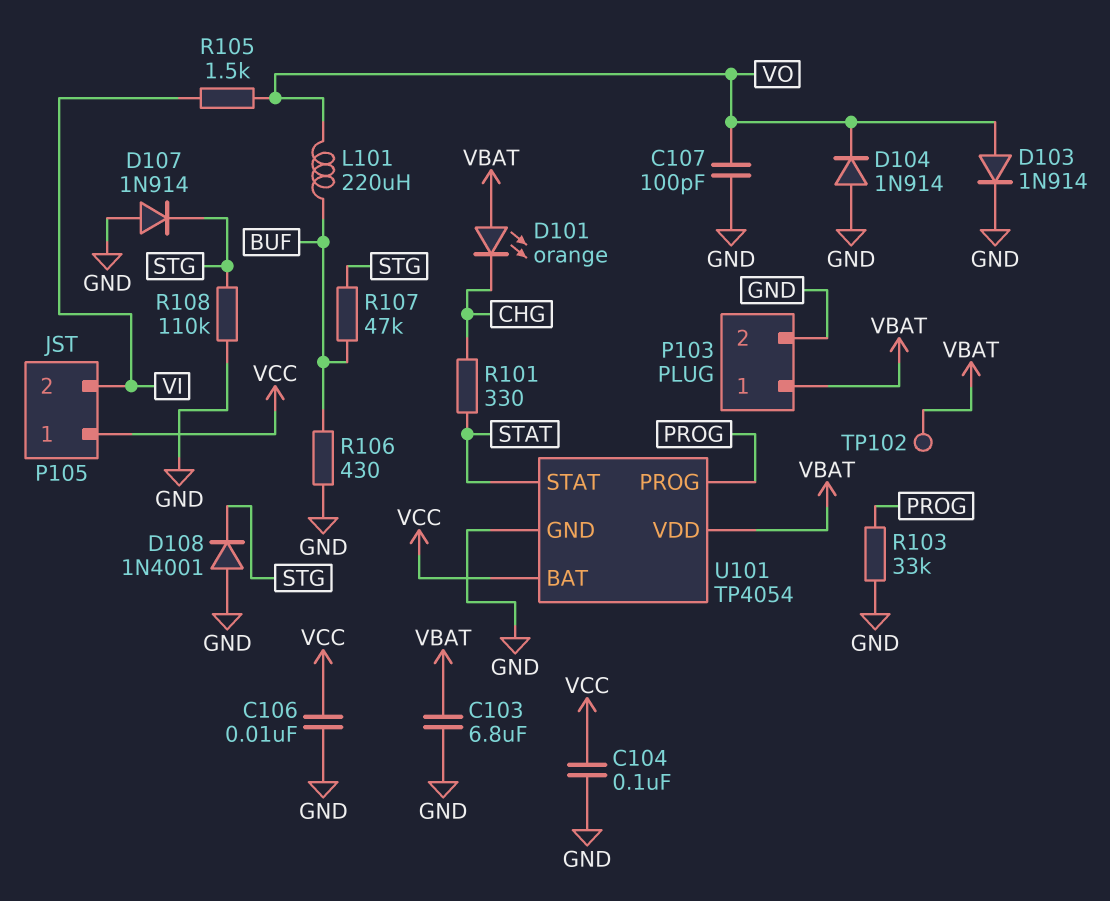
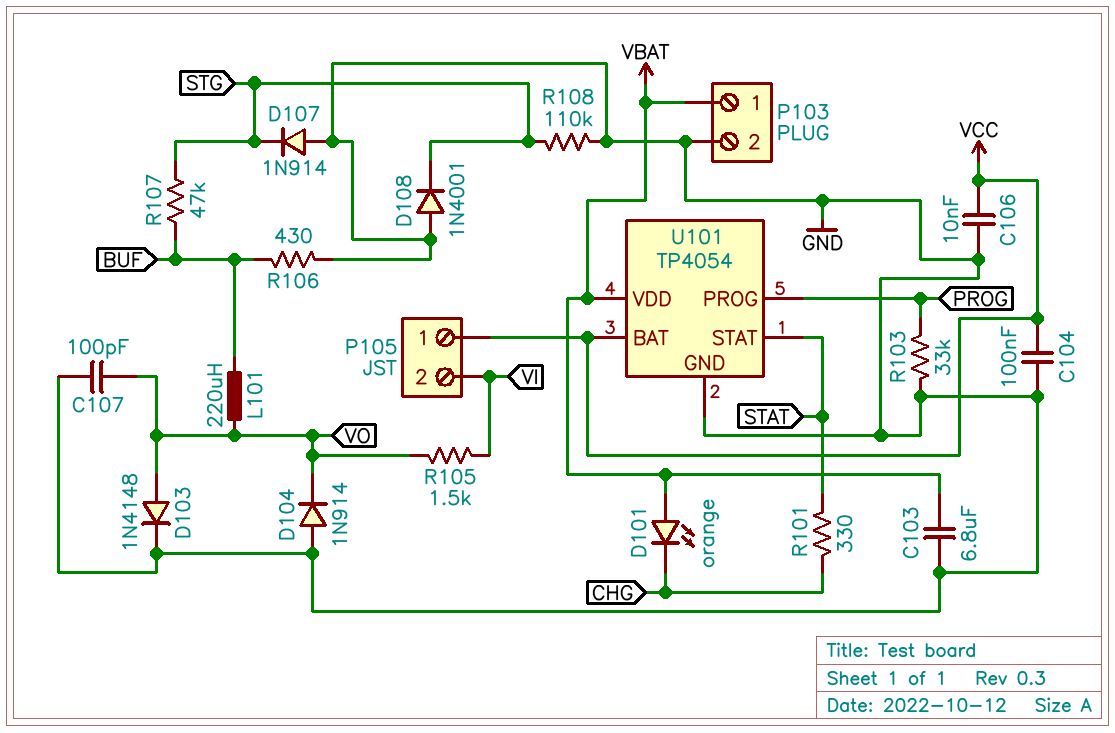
D103: diode 1N914 (A VO, K GND) -> diode 1N4148 (A VO, K GND)
TP102: test point (VBAT) -> none

